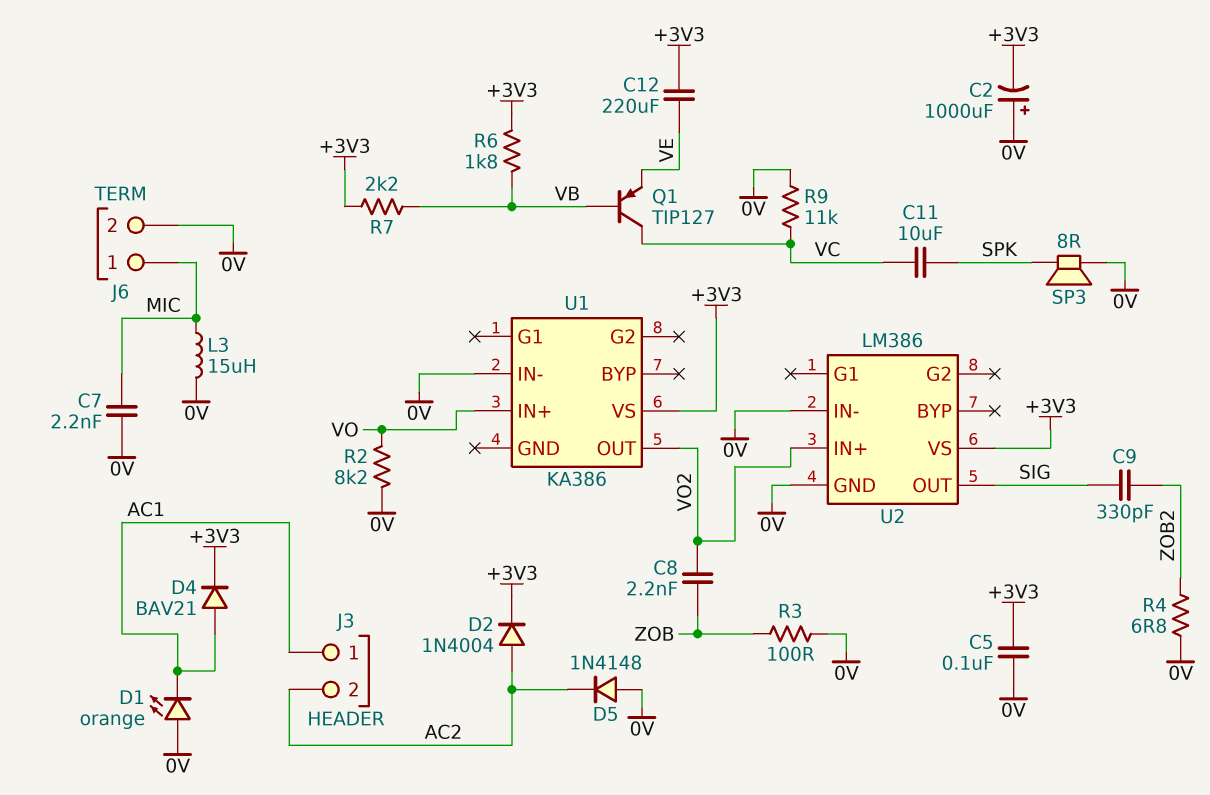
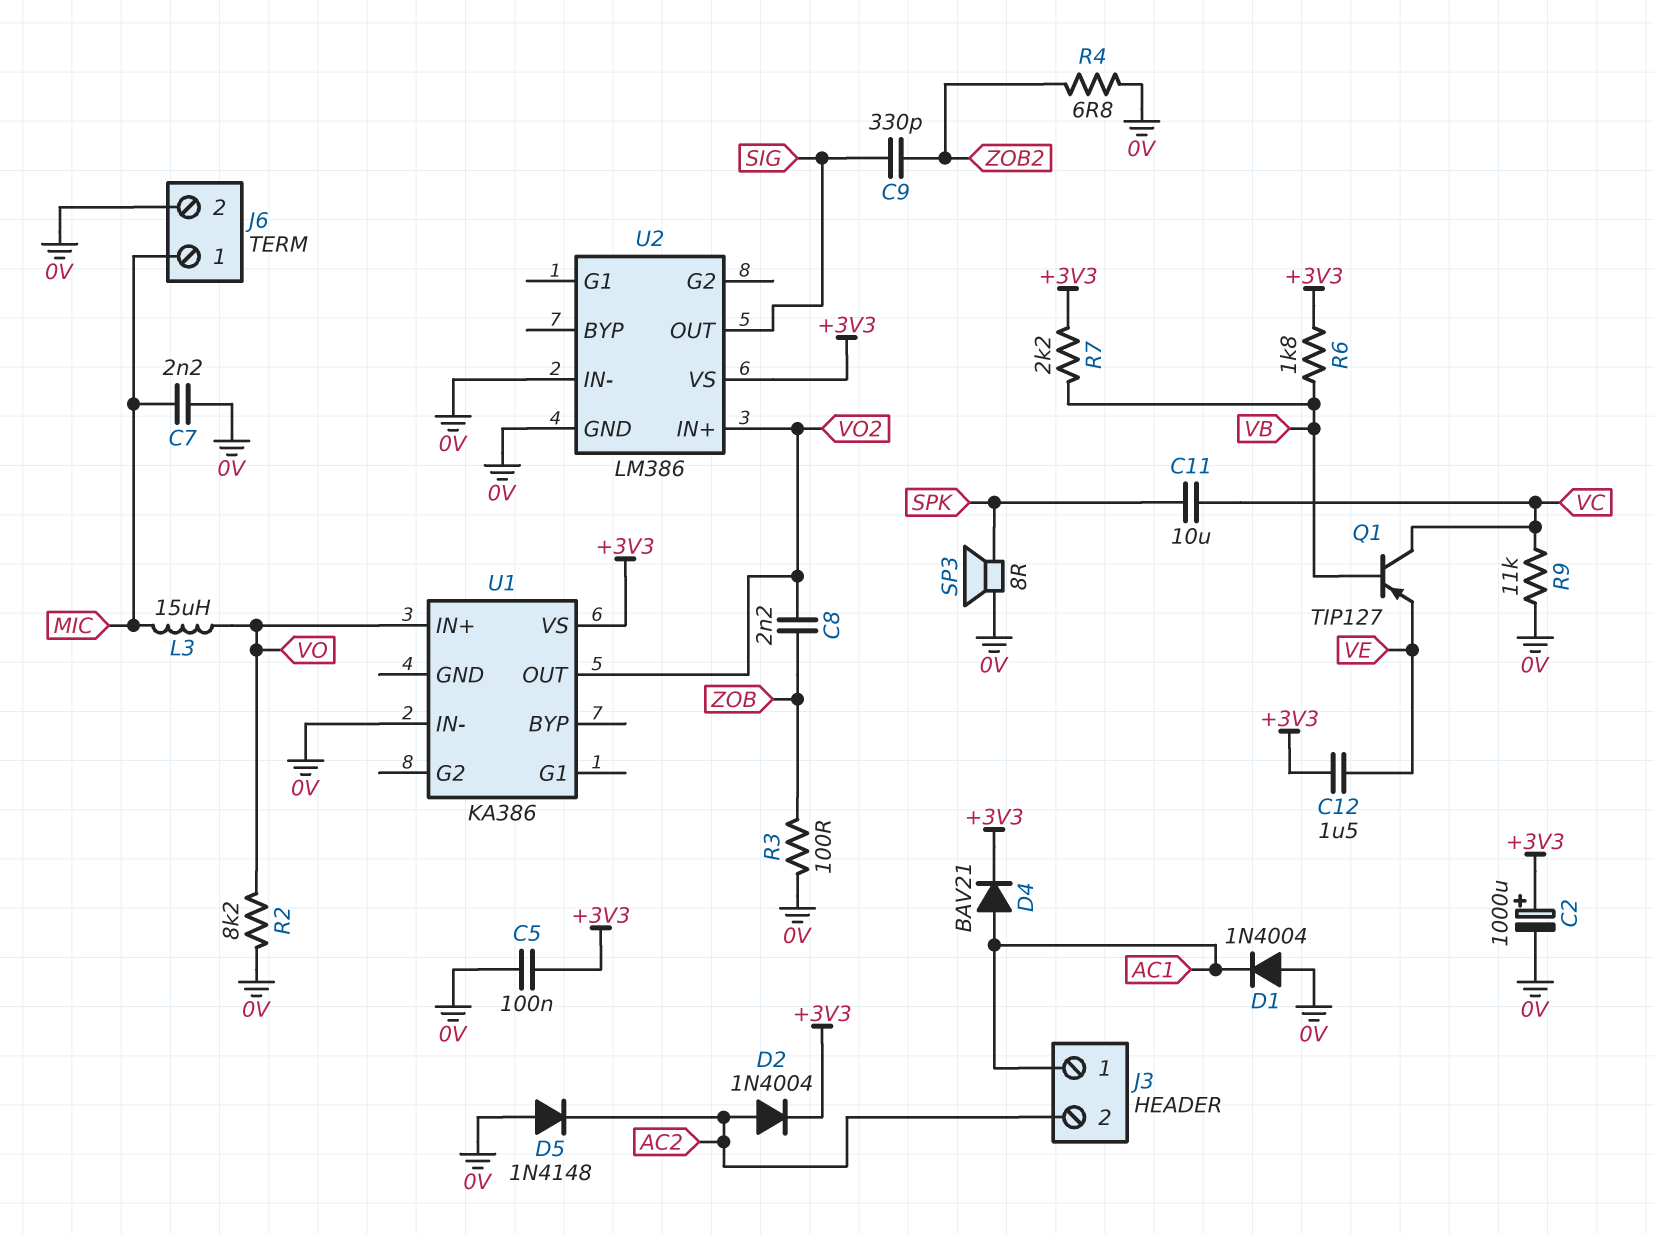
C2: 1000uF (plus 0V, minus +3V3) -> 1000uF (plus +3V3, minus 0V)
C12: 220uF (+3V3, VE) -> 1.5uF (+3V3, VE)
D1: LED orange (A 0V, K AC1) -> diode 1N4004 (A 0V, K AC1)
L3: 15uH (0V, MIC) -> 15uH (MIC, VO)

